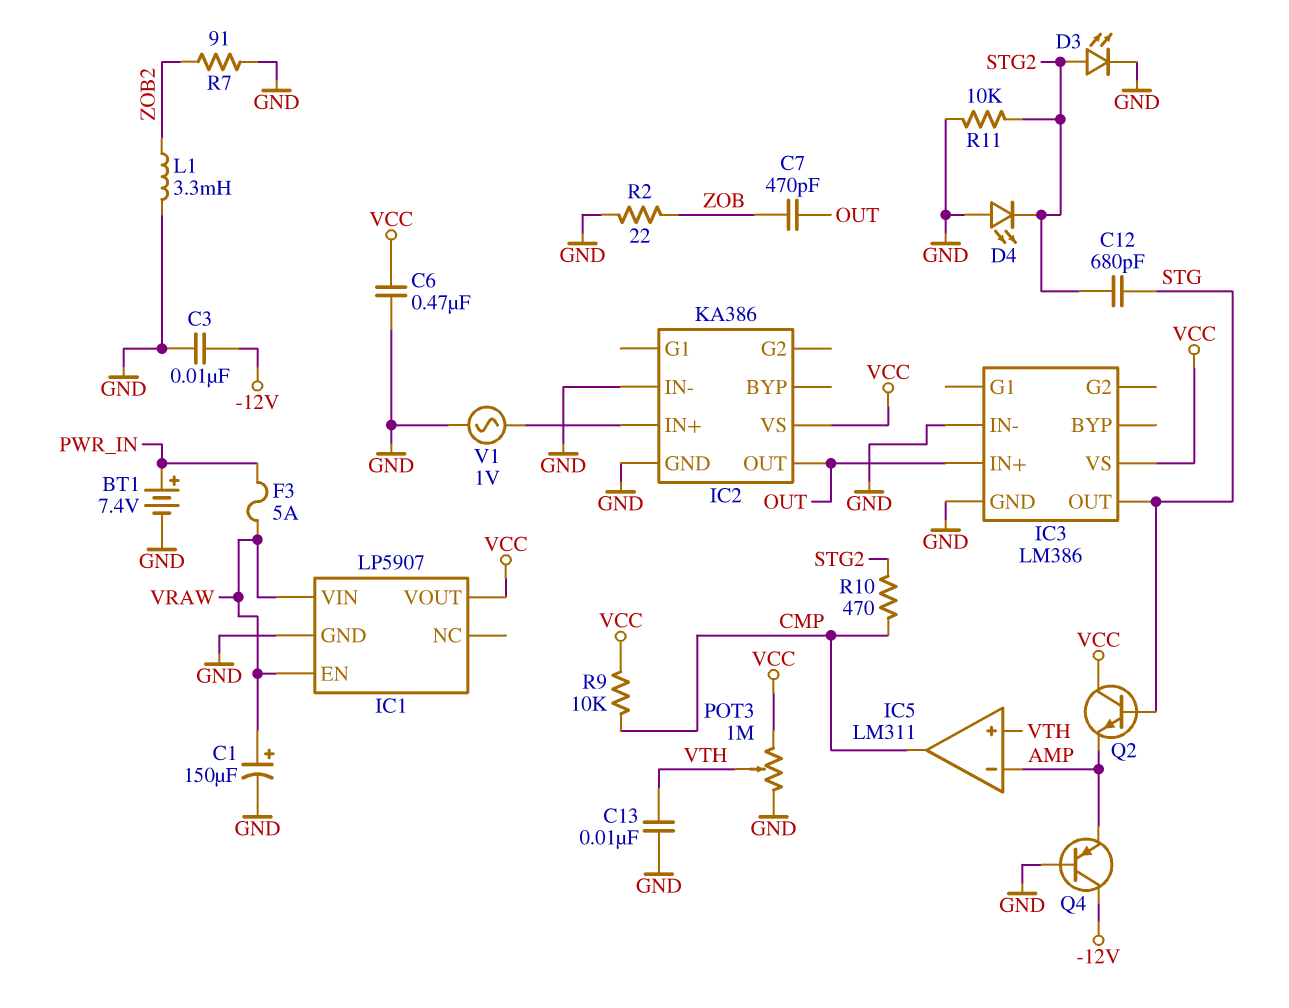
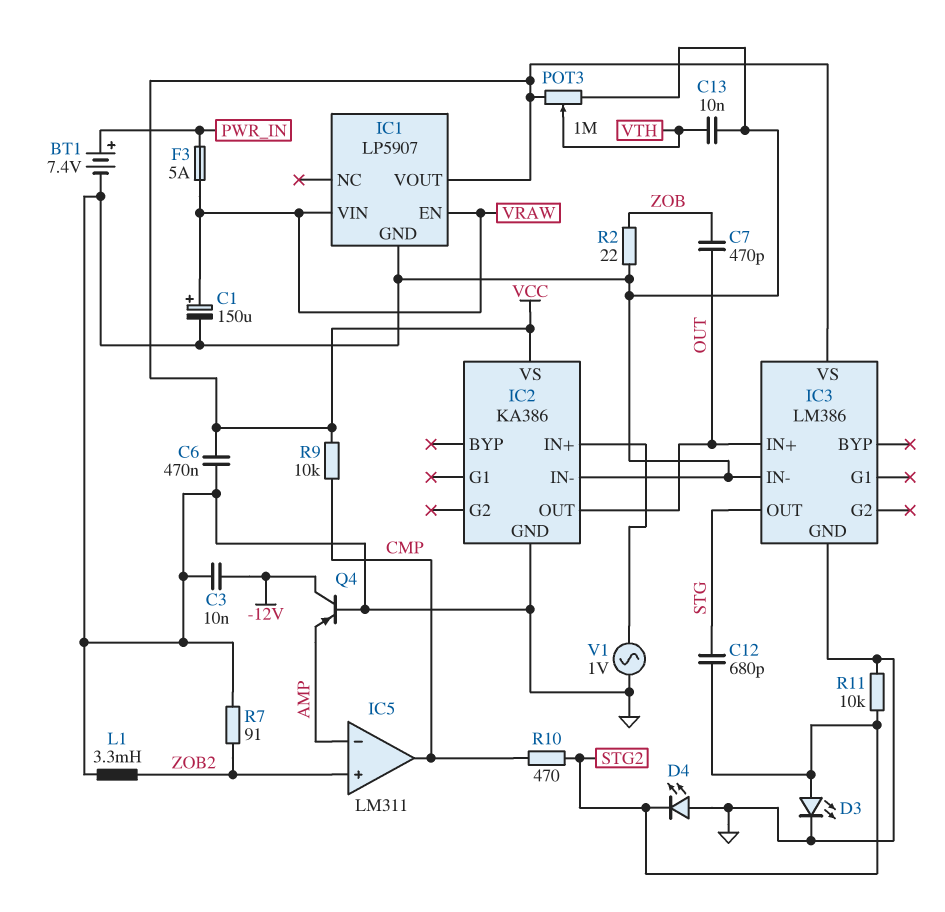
IC5 pin in+: VTH -> ZOB2
Q2: NPN (B STG, C VCC, E AMP) -> none

